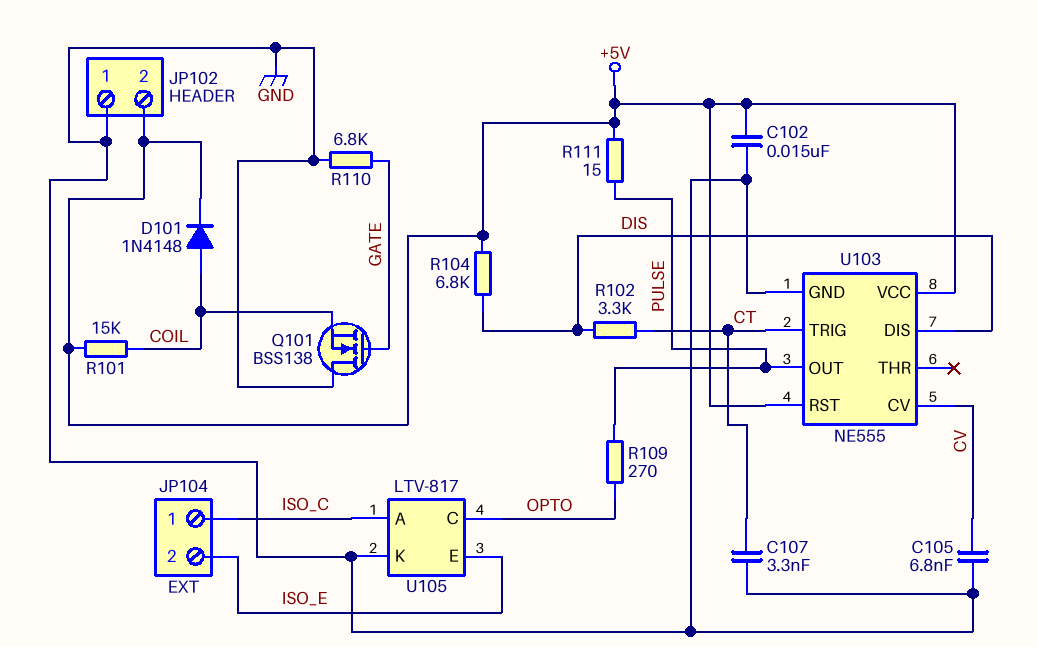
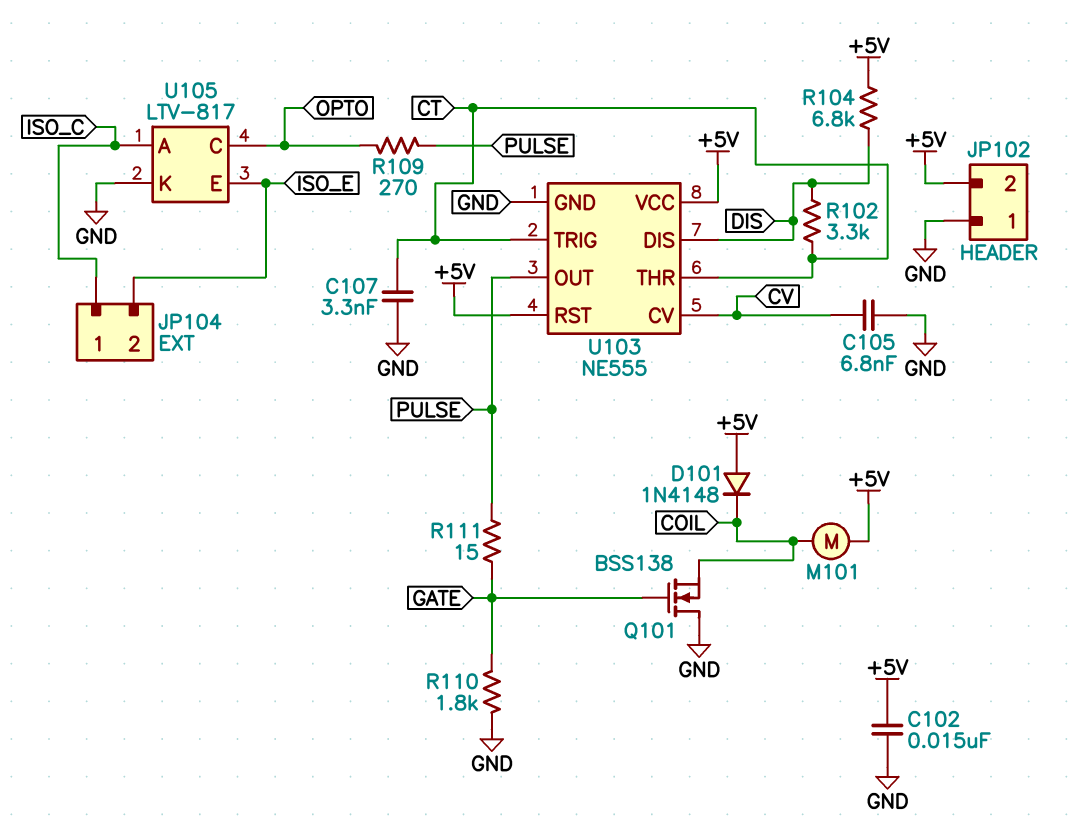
D101: diode 1N4148 (A COIL, K +5V) -> diode 1N4148 (A +5V, K COIL)
M101: none -> motor (+5V, COIL)
R101: 15k (+5V, COIL) -> none
R110: 6.8k (GATE, GND) -> 1.8k (GATE, GND)
R111: 15 (+5V, PULSE) -> 15 (GATE, PULSE)
U103 pin THR: none -> CT

